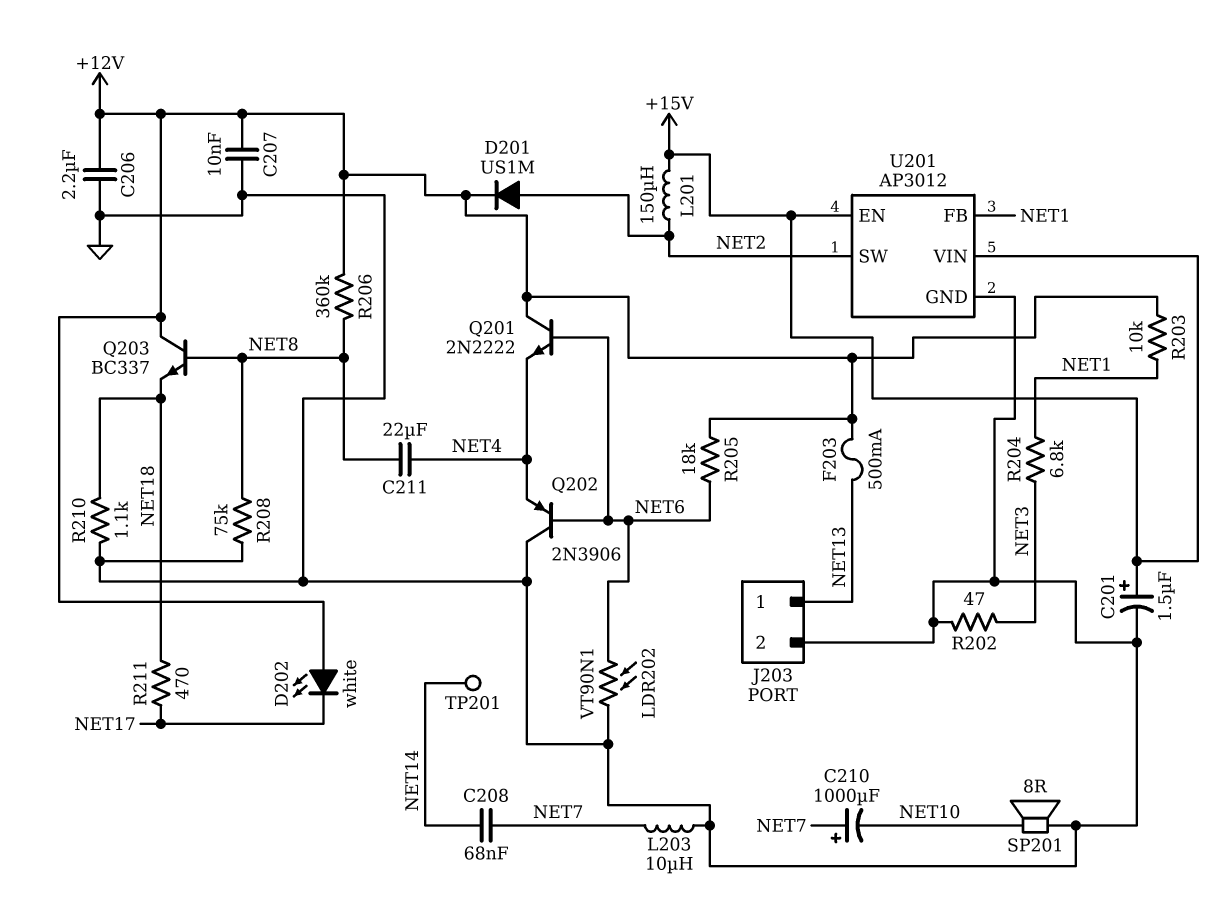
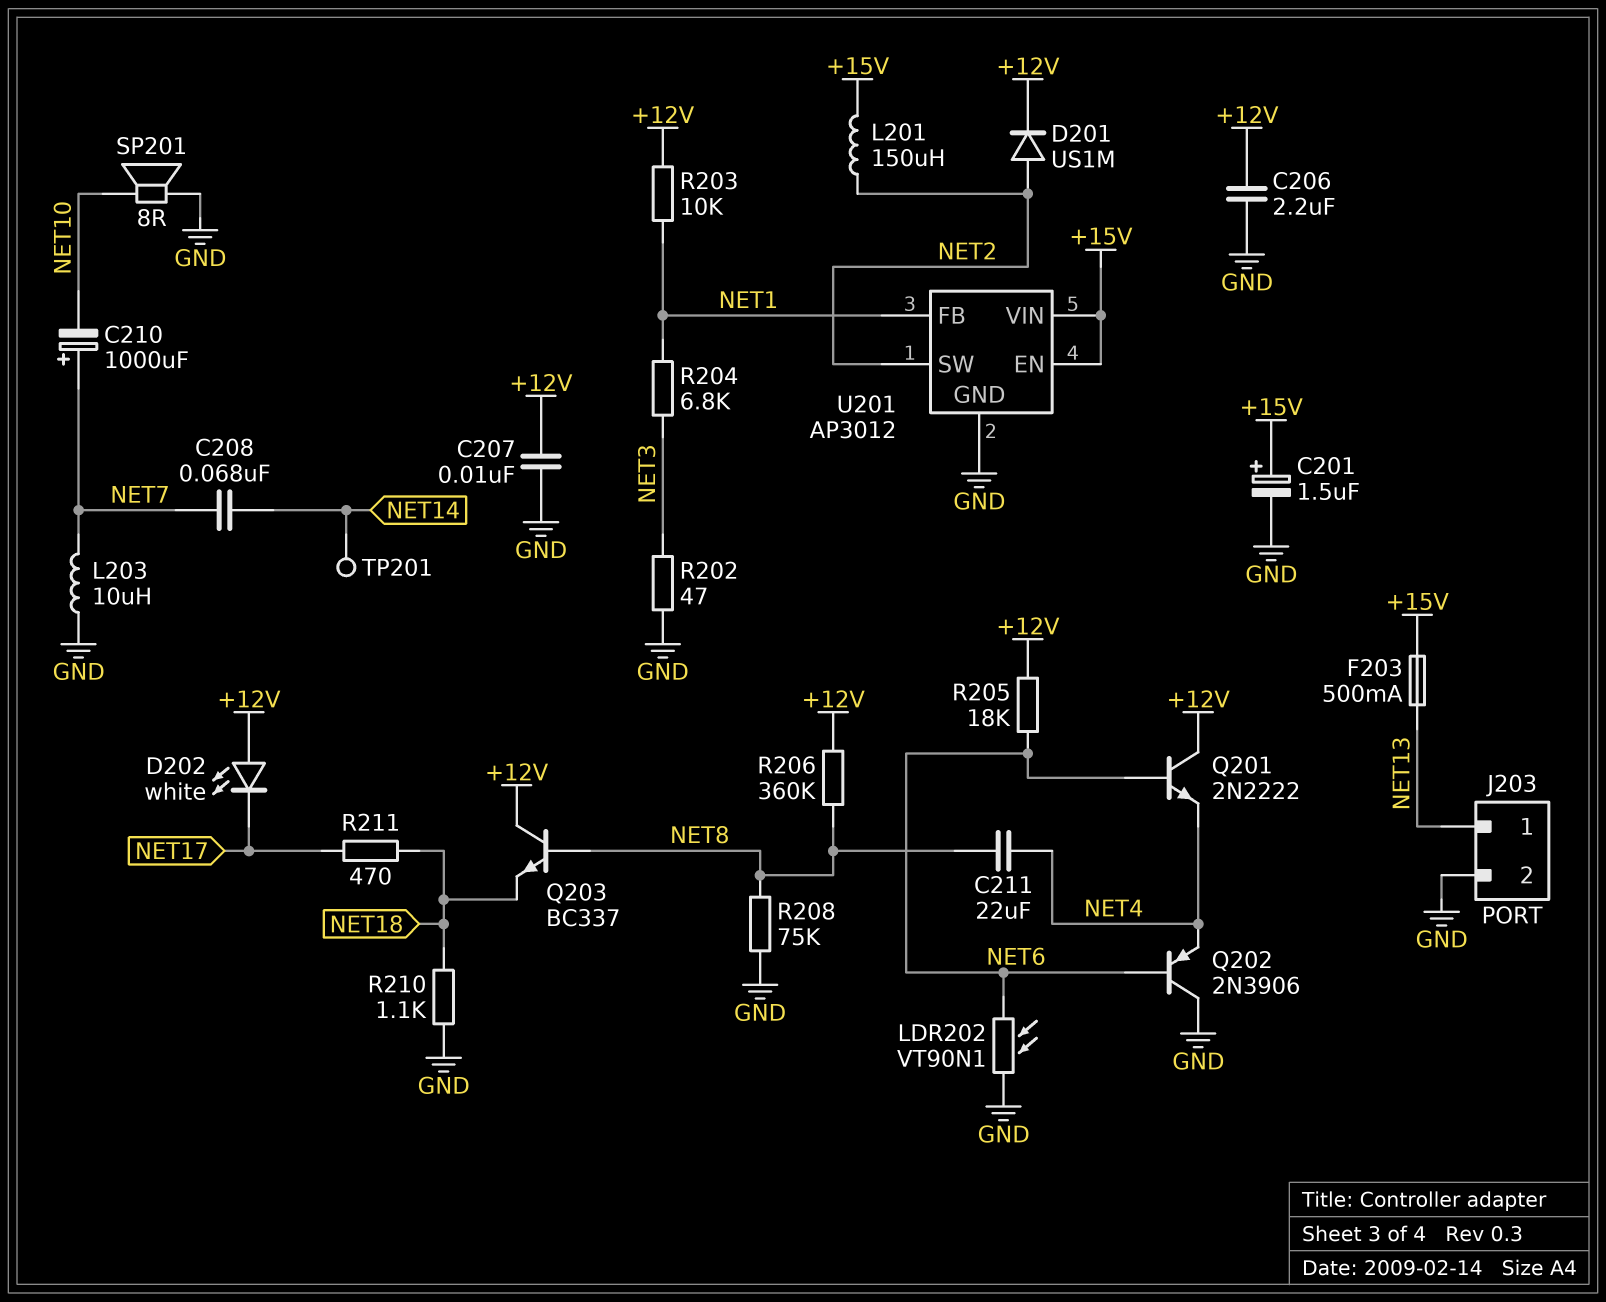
F203: 500mA (+12V, NET13) -> 500mA (+15V, NET13)

